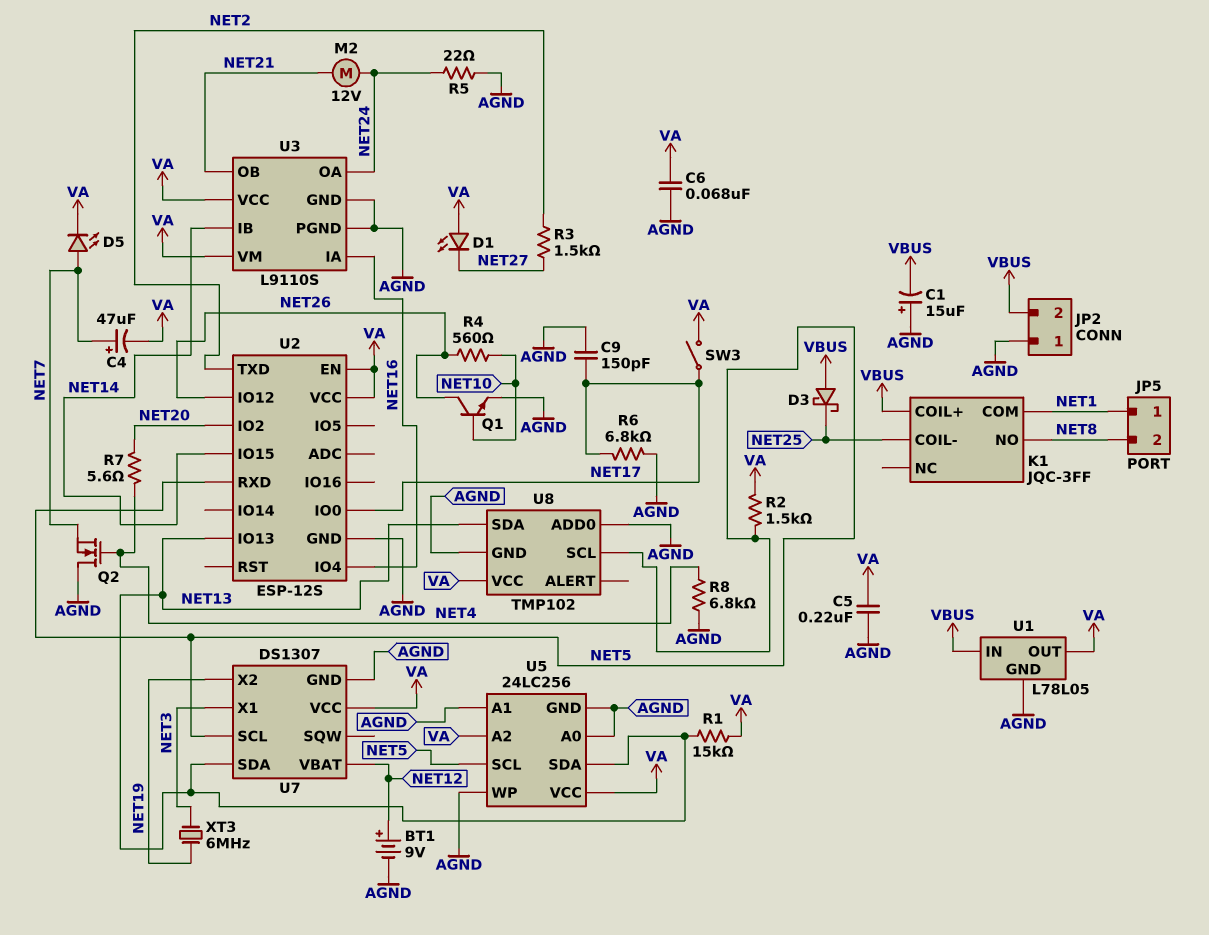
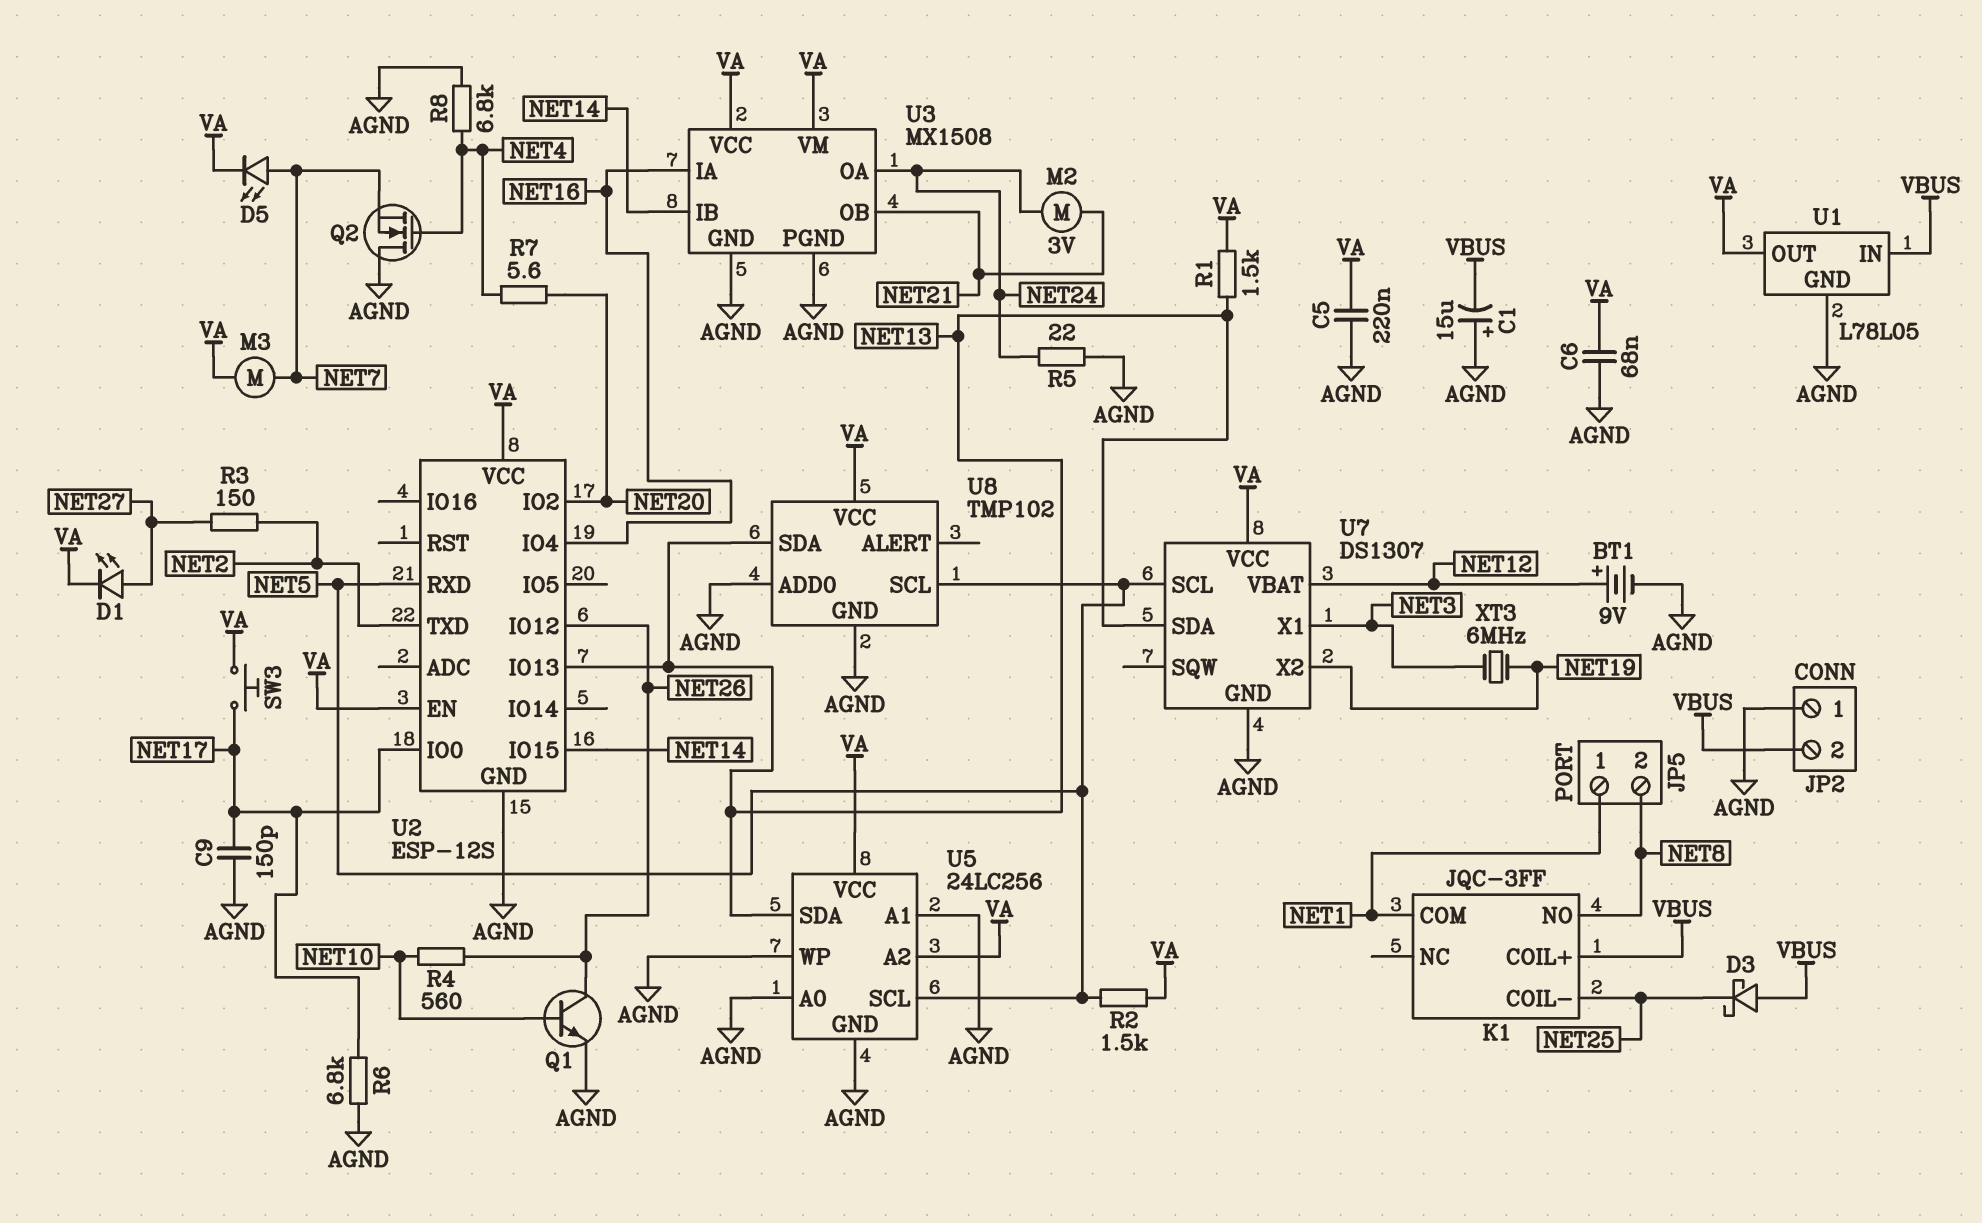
C4: 47uF (plus NET7, minus VA) -> none
D1: LED (A VA, K NET27) -> LED (A NET27, K VA)
M2: motor 12V (NET21, NET24) -> motor 3V (NET21, NET24)
M3: none -> motor (NET7, VA)
R1: 15k (NET13, VA) -> 1.5k (NET13, VA)
R3: 1.5k (NET2, NET27) -> 150 (NET2, NET27)
SW3: switch (NET17, VA) -> button (NET17, VA)
U3: L9110S -> MX1508

